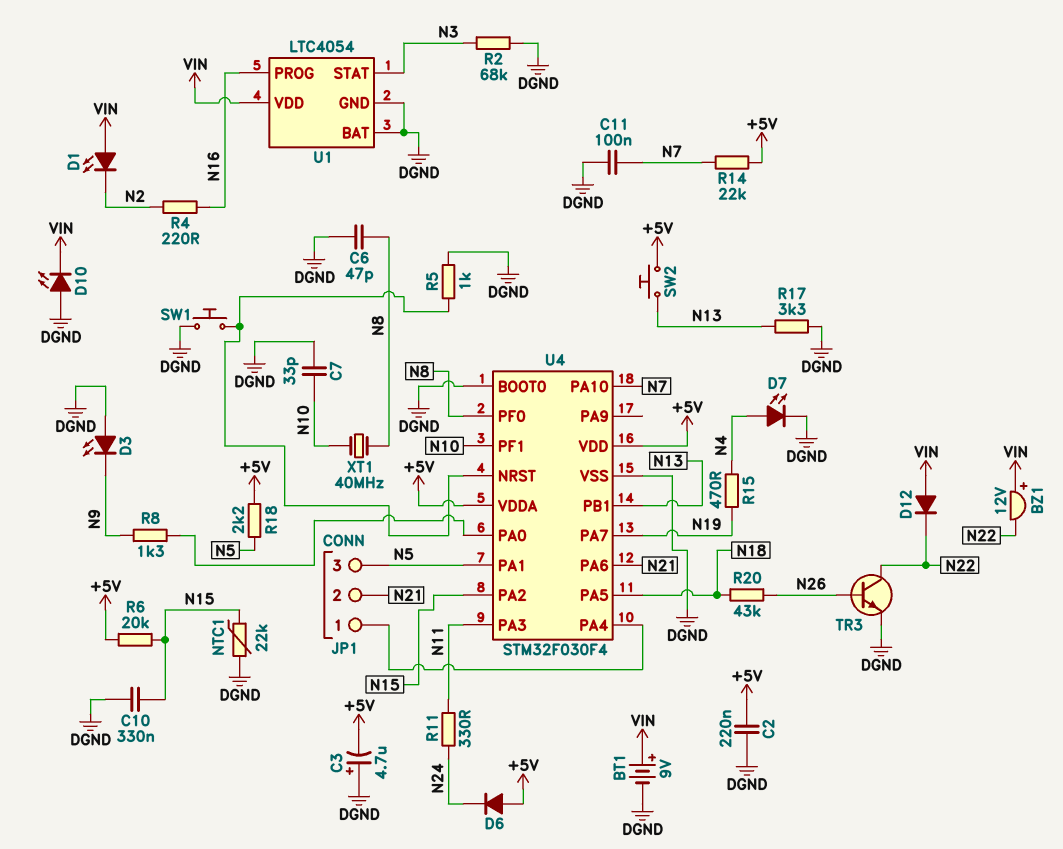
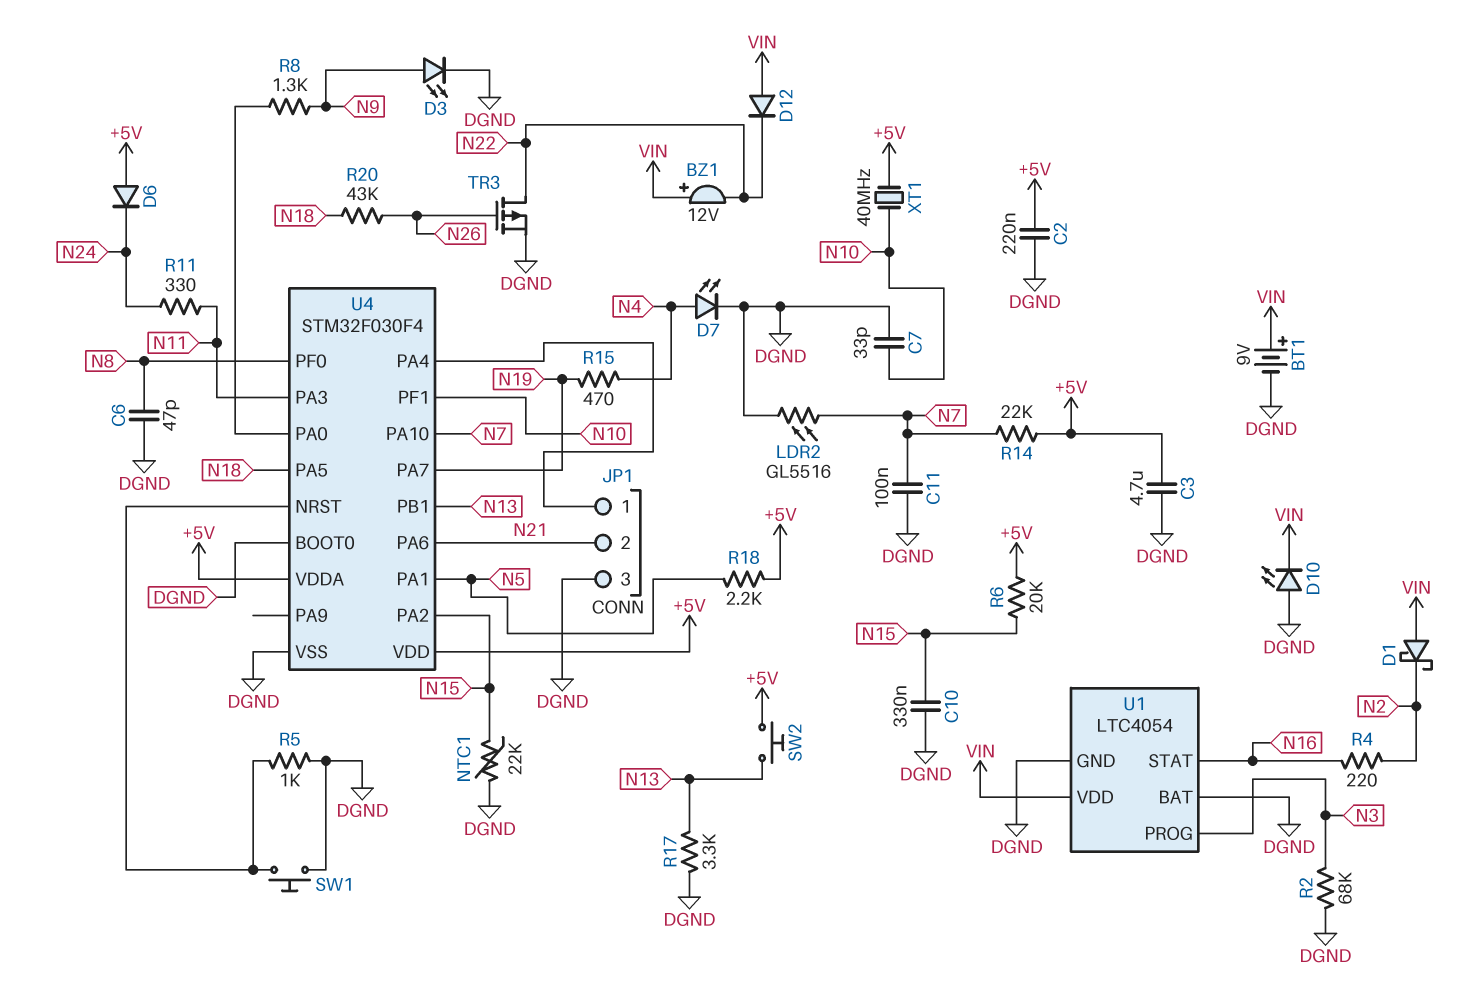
C3: 4.7uF (plus DGND, minus +5V) -> 4.7uF (+5V, DGND)
D1: LED (A VIN, K N2) -> schottky (A VIN, K N2)
D3: LED (A DGND, K N9) -> LED (A N9, K DGND)
JP1 pin 3: N5 -> DGND
LDR2: none -> GL5516 (DGND, N7)
TR3: NPN (B N26, C N22, E DGND) -> PMOS (G N26, D N22, S DGND)
U1 pin PROG: N16 -> N3
U1 pin STAT: N3 -> N16
XT1: 40MHz (N8, N10) -> 40MHz (+5V, N10)

